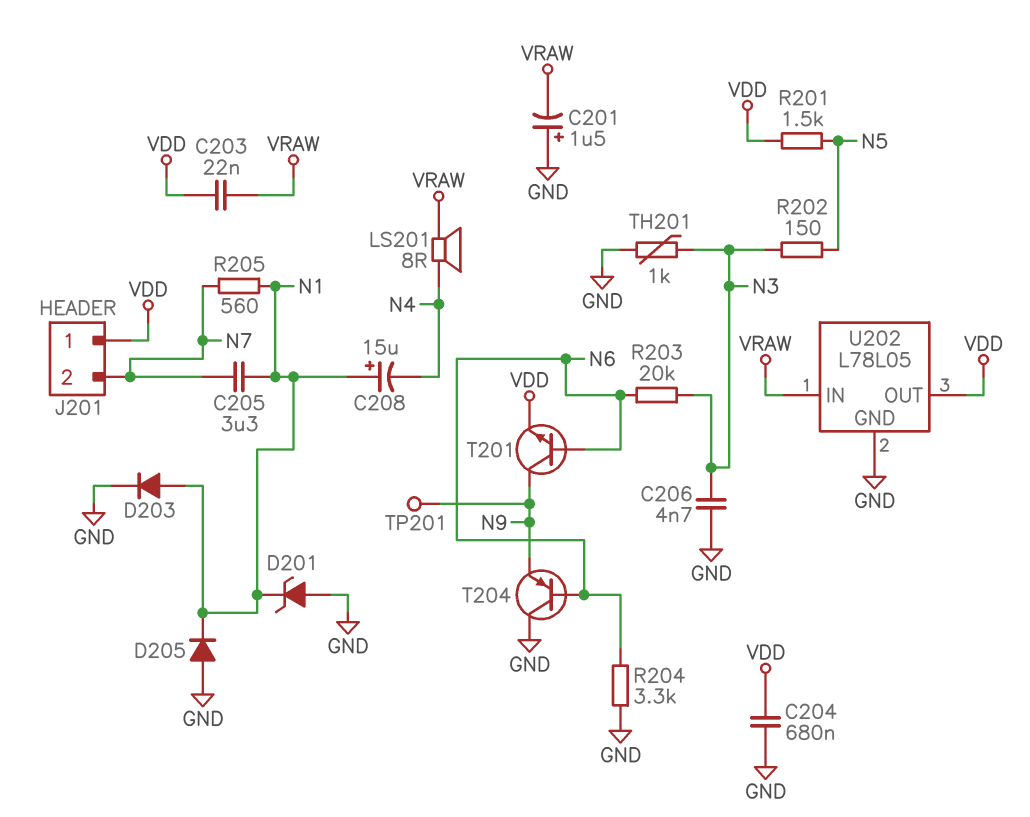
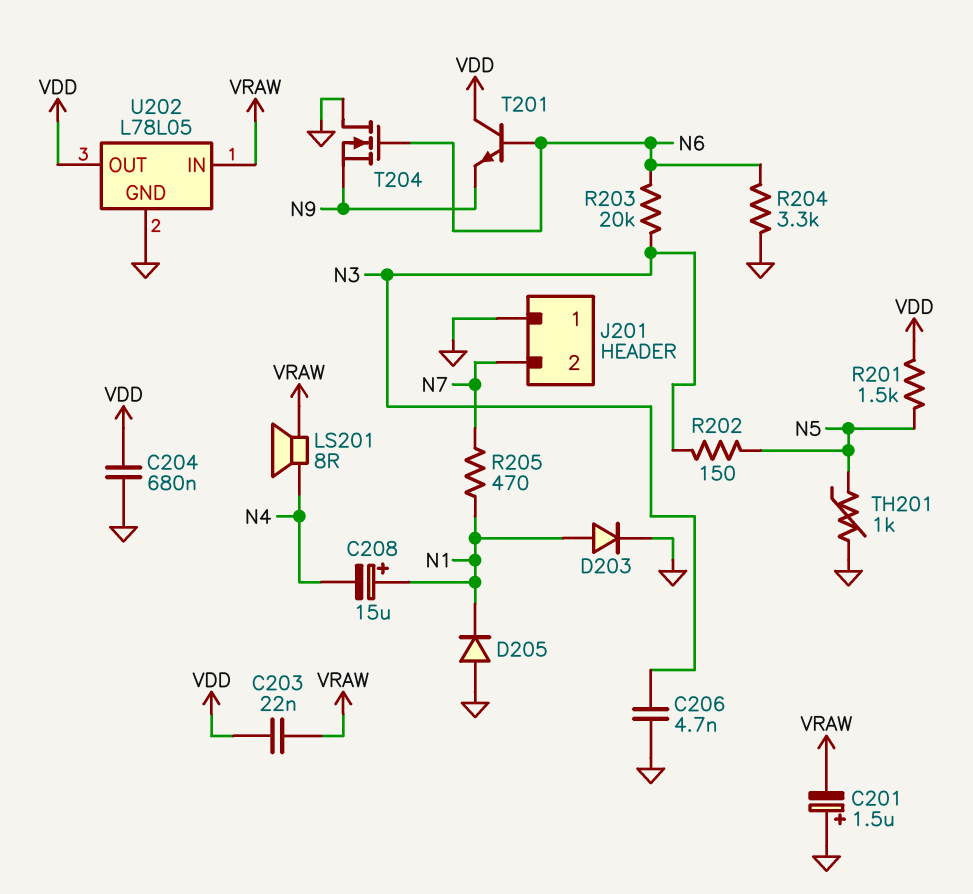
C205: 3.3uF (N1, N7) -> none
D201: zener (A GND, K N1) -> none
J201 pin 1: VDD -> GND
R205: 560 (N1, N7) -> 470 (N1, N7)
T201: NPN (B N6, C N9, E VDD) -> NPN (B N6, C VDD, E N9)
T204: PNP (B N6, C GND, E N9) -> NMOS (G N6, D GND, S N9)
TH201: 1k (GND, N3) -> 1k (GND, N5)
TP201: test point (N9) -> none

